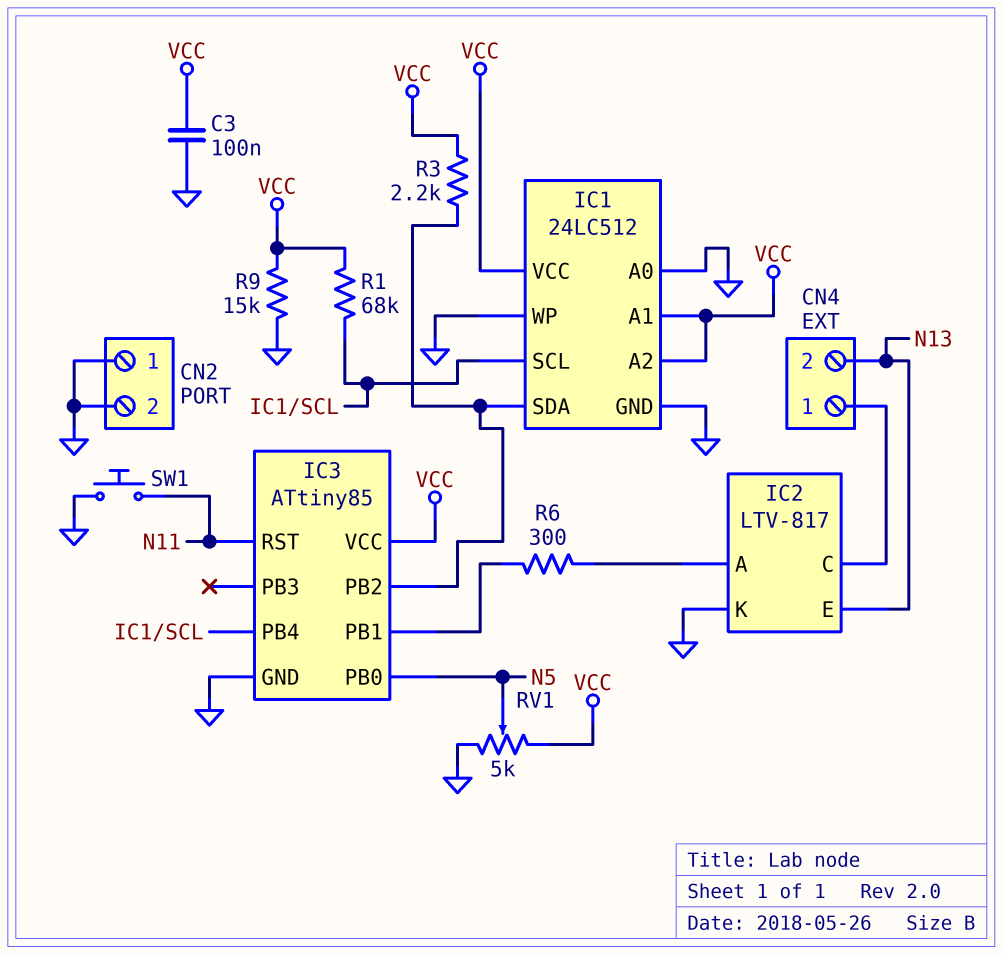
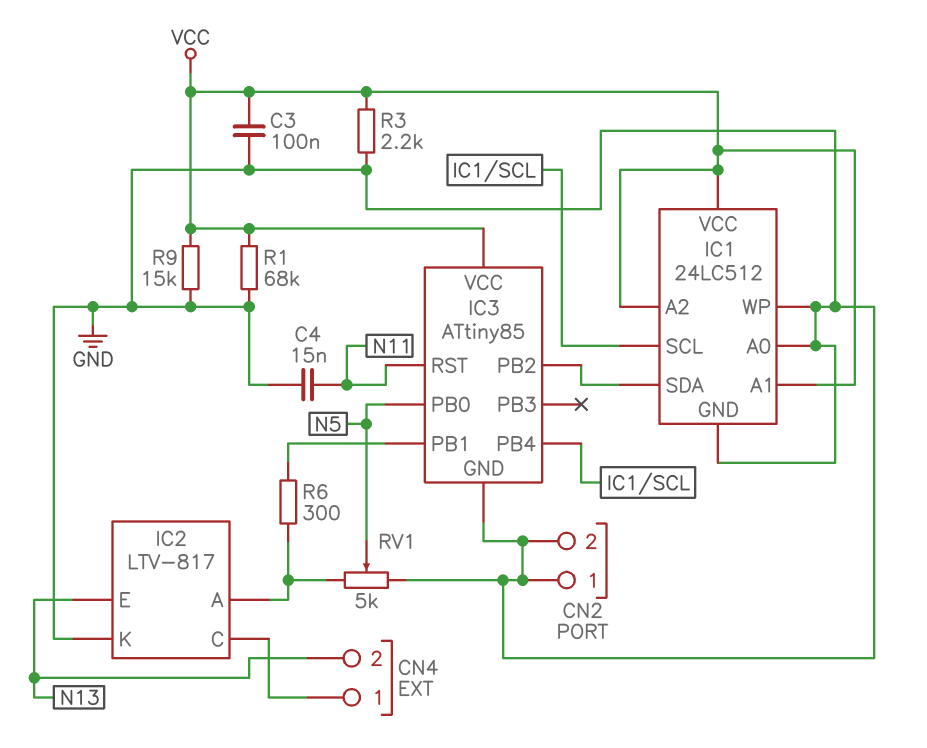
C4: none -> 15nF (GND, N11)
R1: 68k (IC1/SCL, VCC) -> 68k (GND, VCC)
R3: 2.2k (IC1/SDA, VCC) -> 2.2k (GND, VCC)
RV1: 5k (GND, VCC, wiper N5) -> 5k (GND, IC2/A, wiper N5)
SW1: button (GND, N11) -> none

